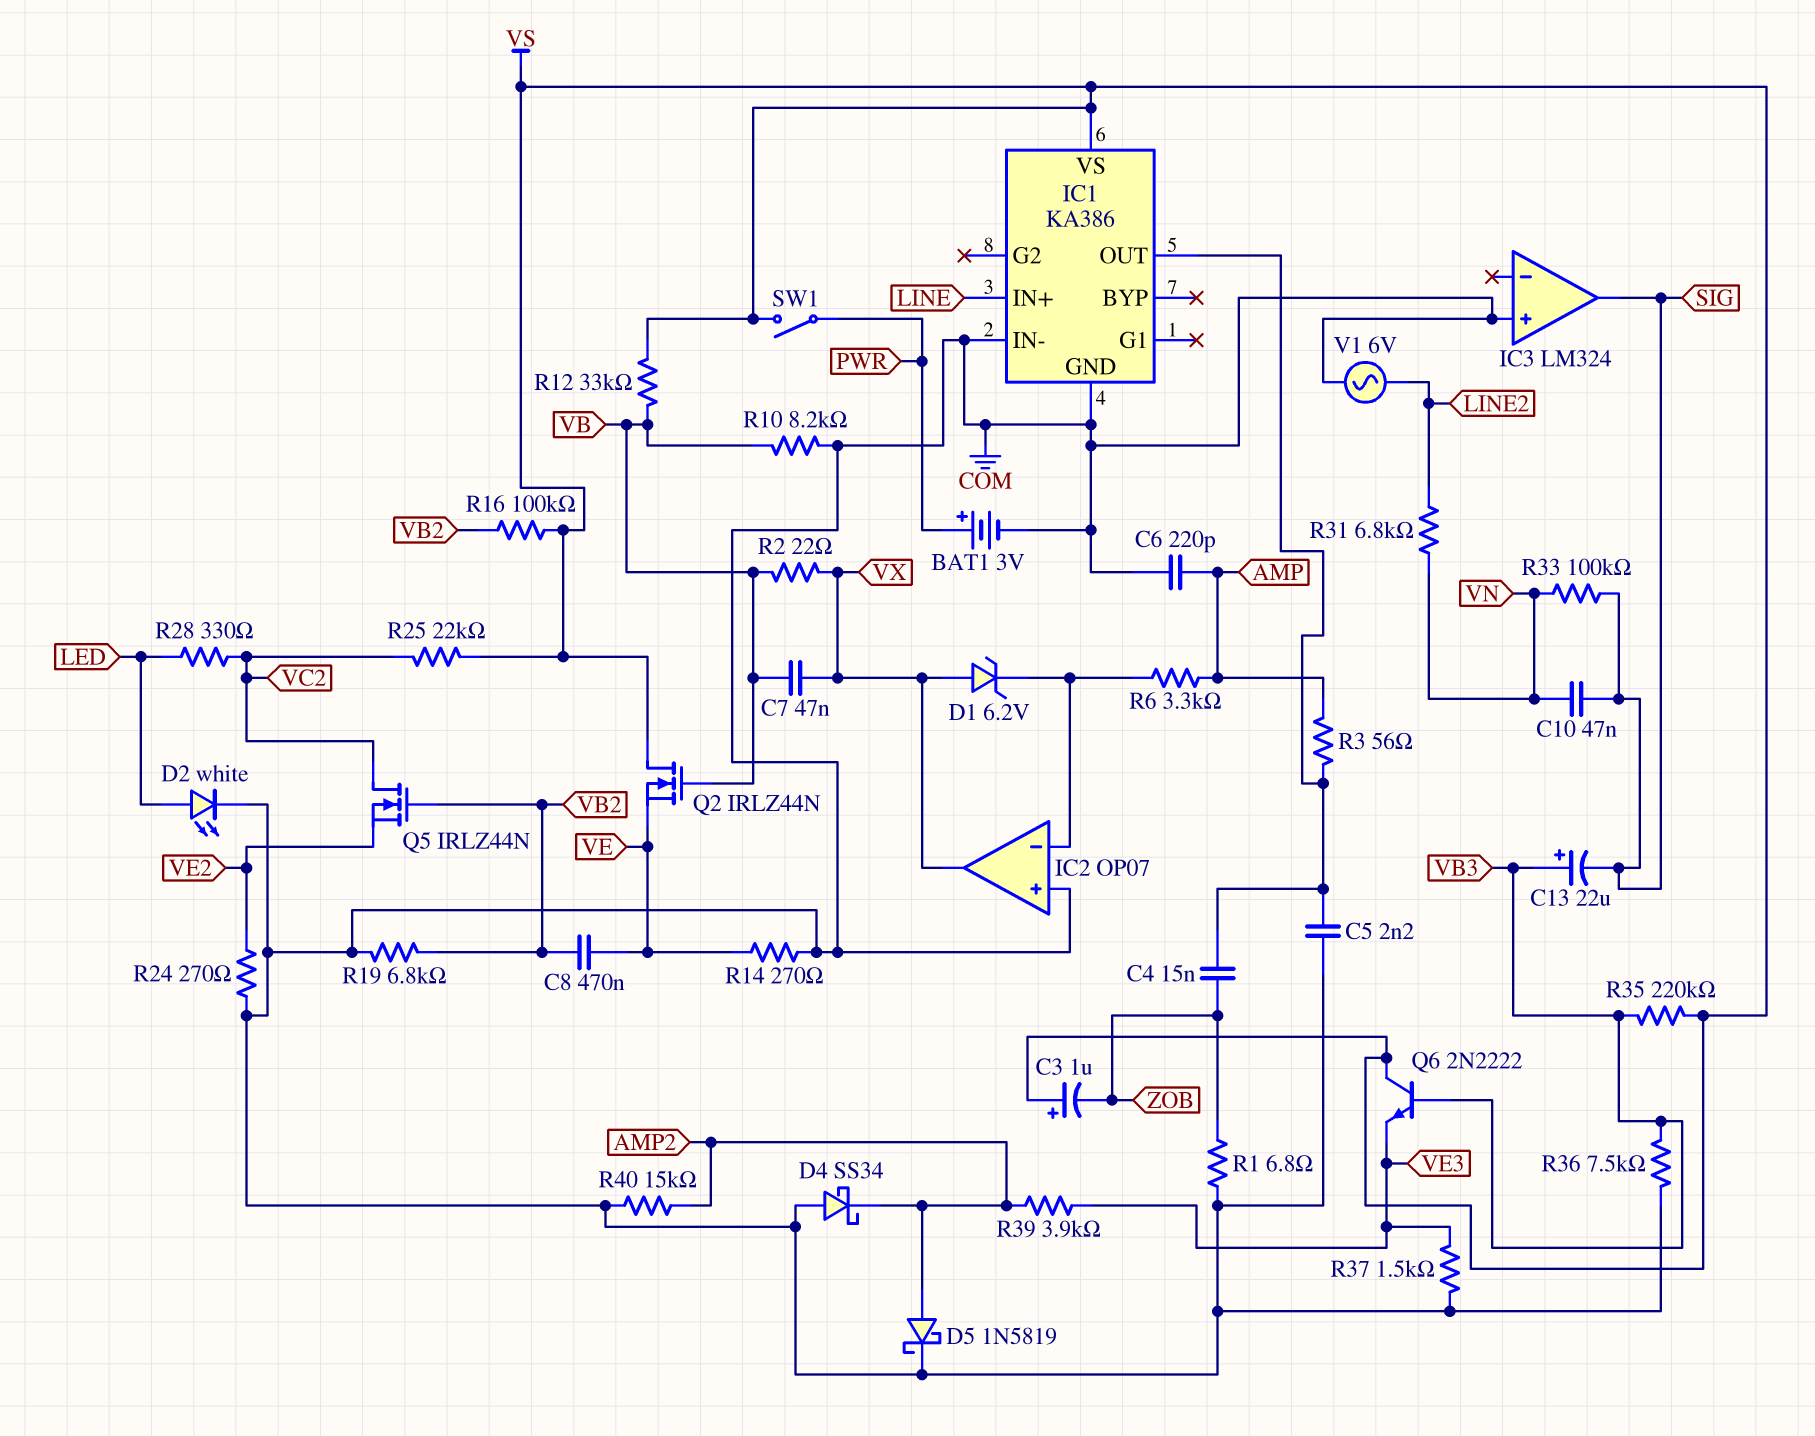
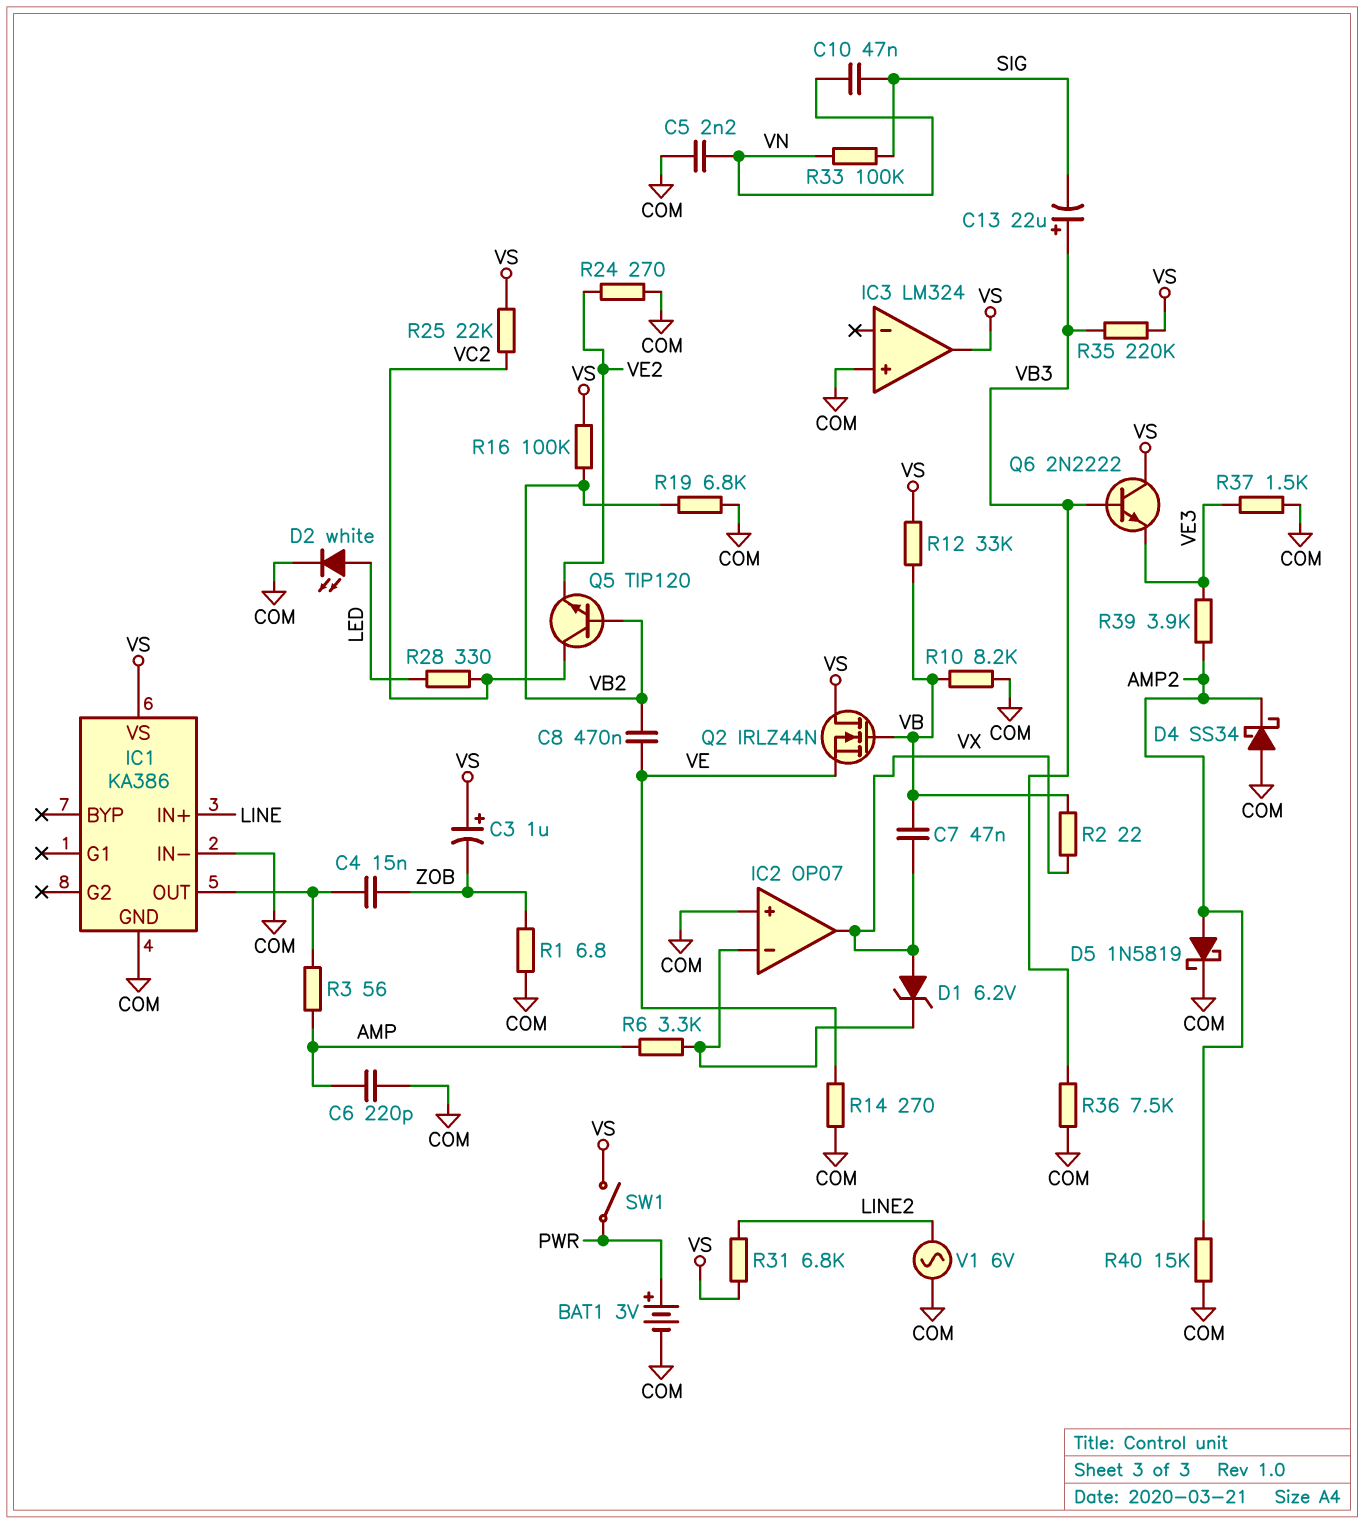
C5: 2.2nF (COM, IC1/OUT) -> 2.2nF (COM, VN)
IC3 pin out: SIG -> VS
Q5: NMOS IRLZ44N (G VB2, D VC2, S VE2) -> NPN TIP120 (B VB2, C VC2, E VE2)
R31: 6.8k (LINE2, VN) -> 6.8k (LINE2, VS)

